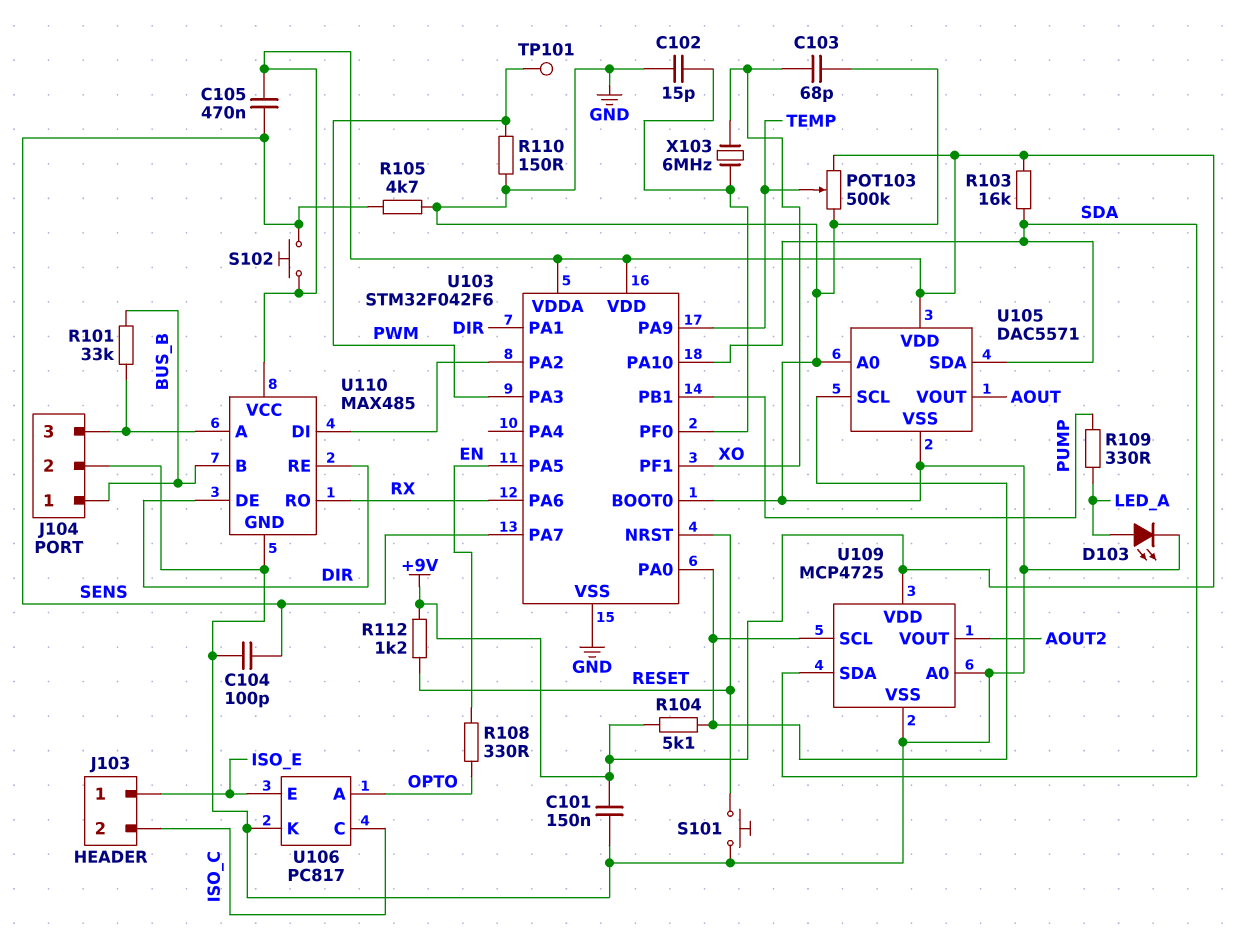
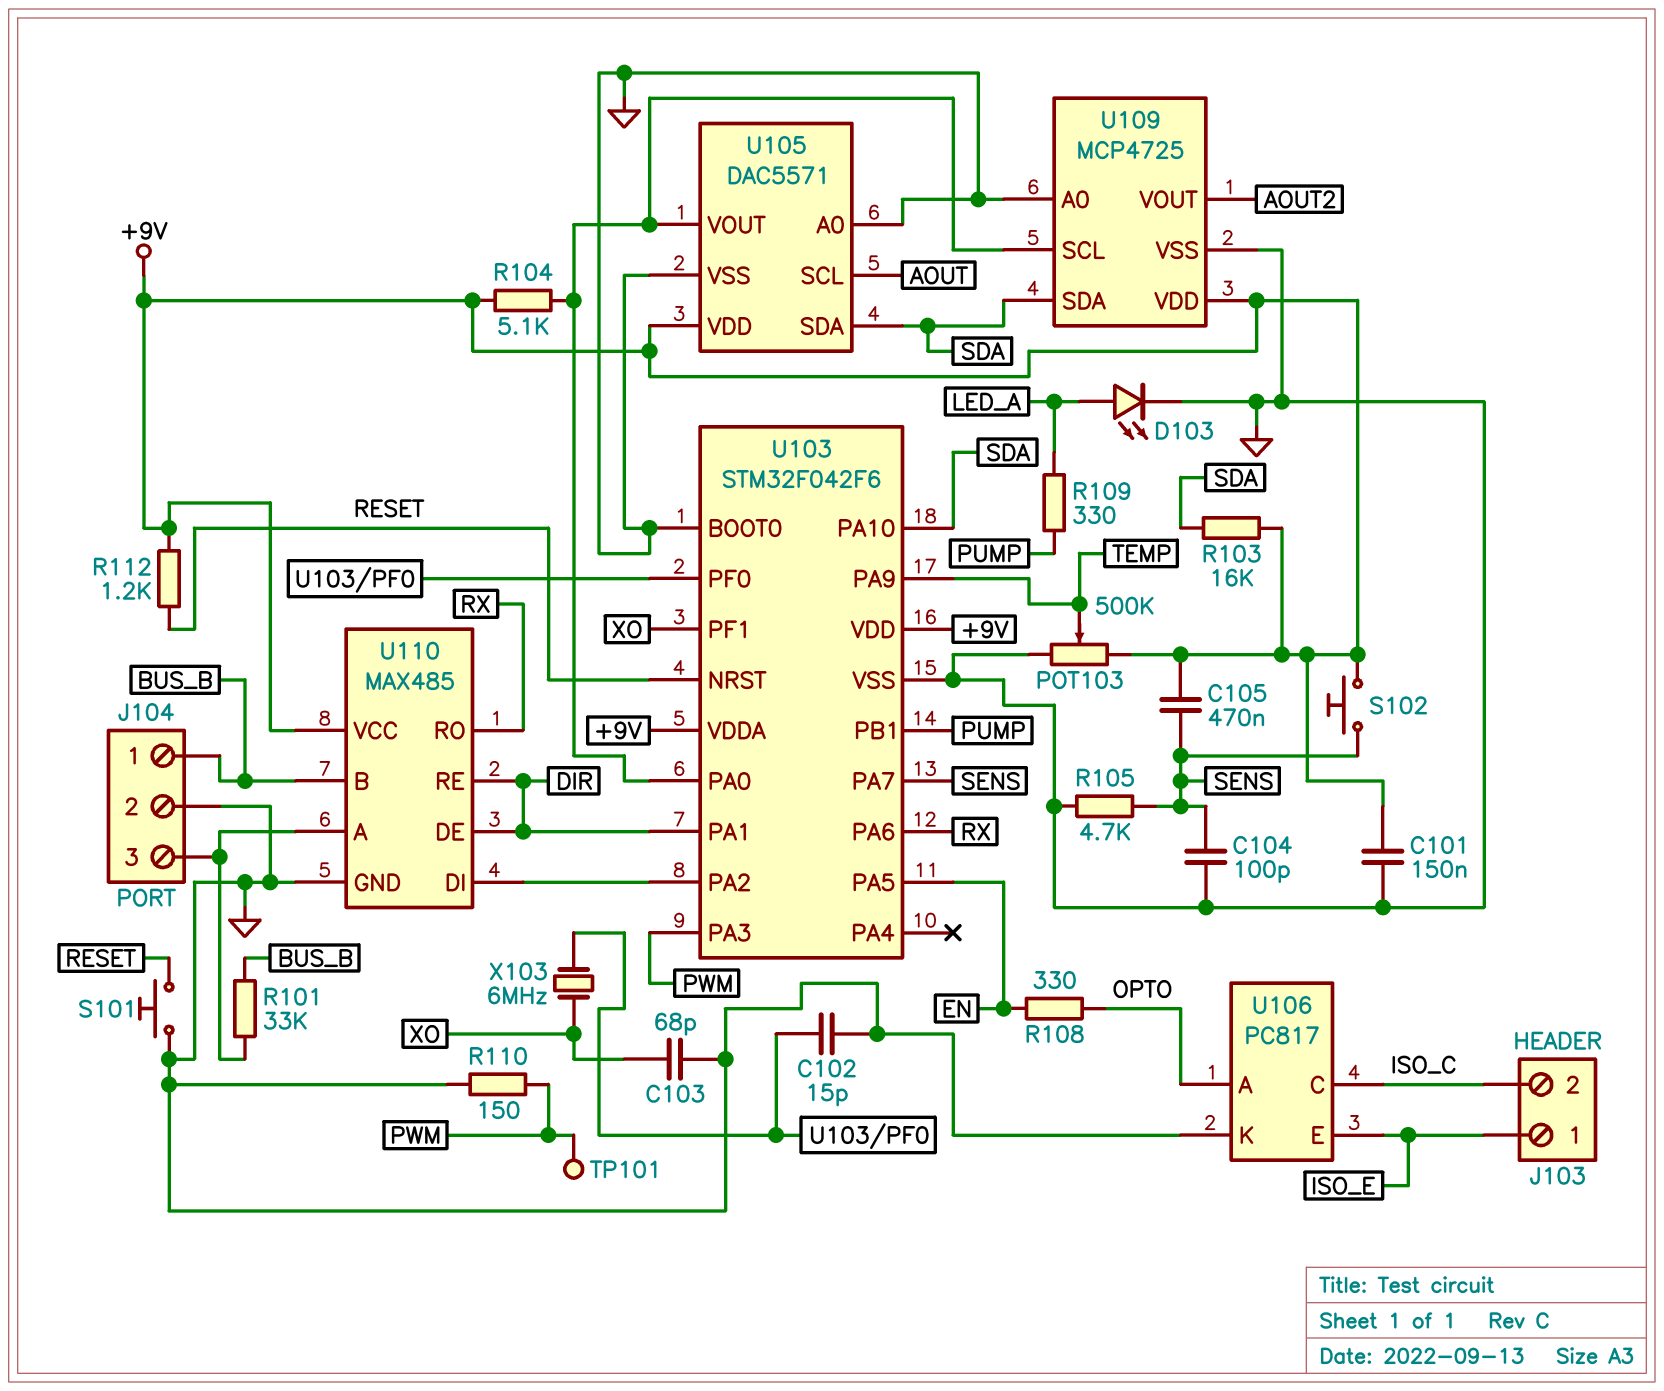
U105 pin SCL: U103/PA0 -> AOUT
U105 pin VOUT: AOUT -> U103/PA0

